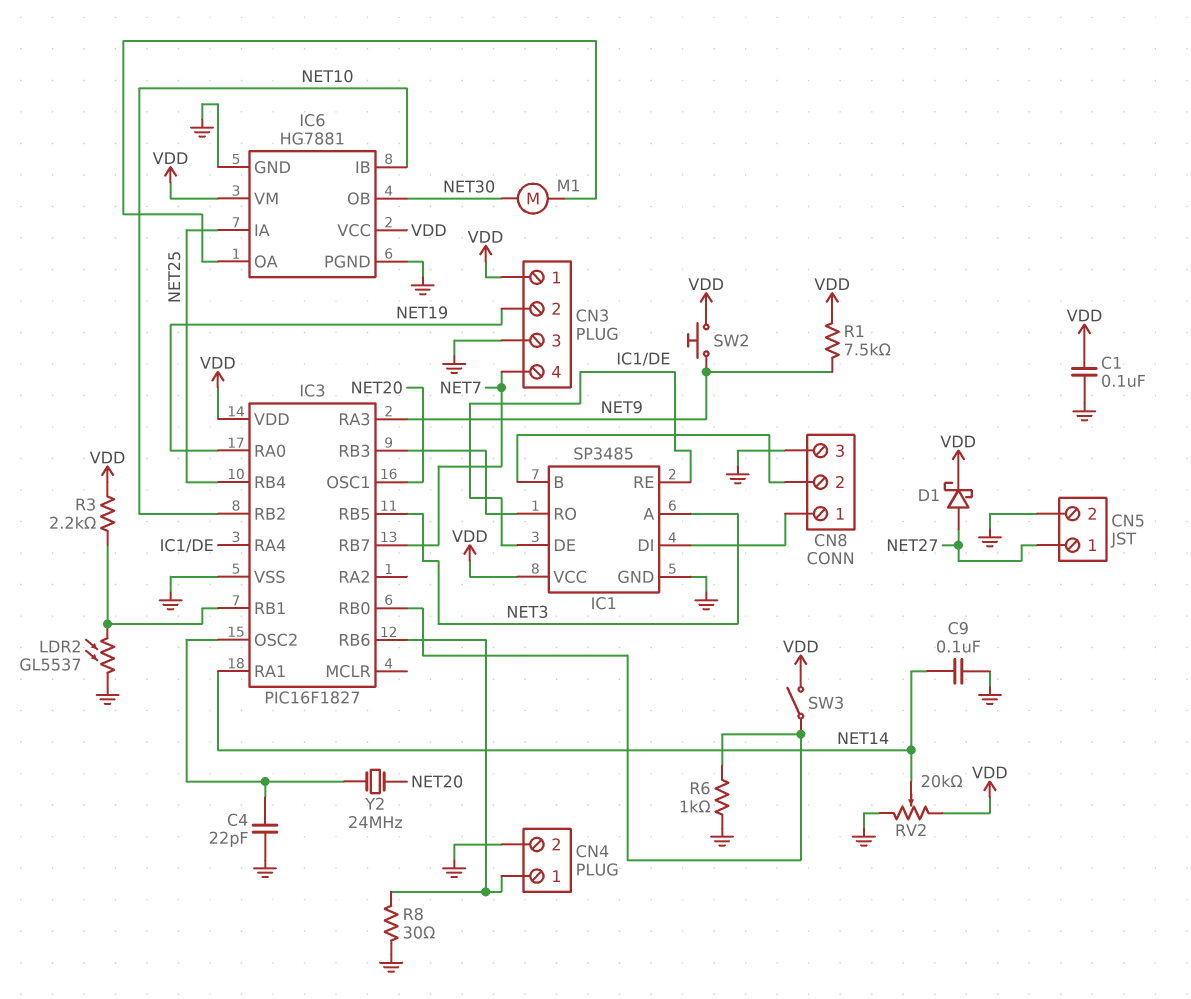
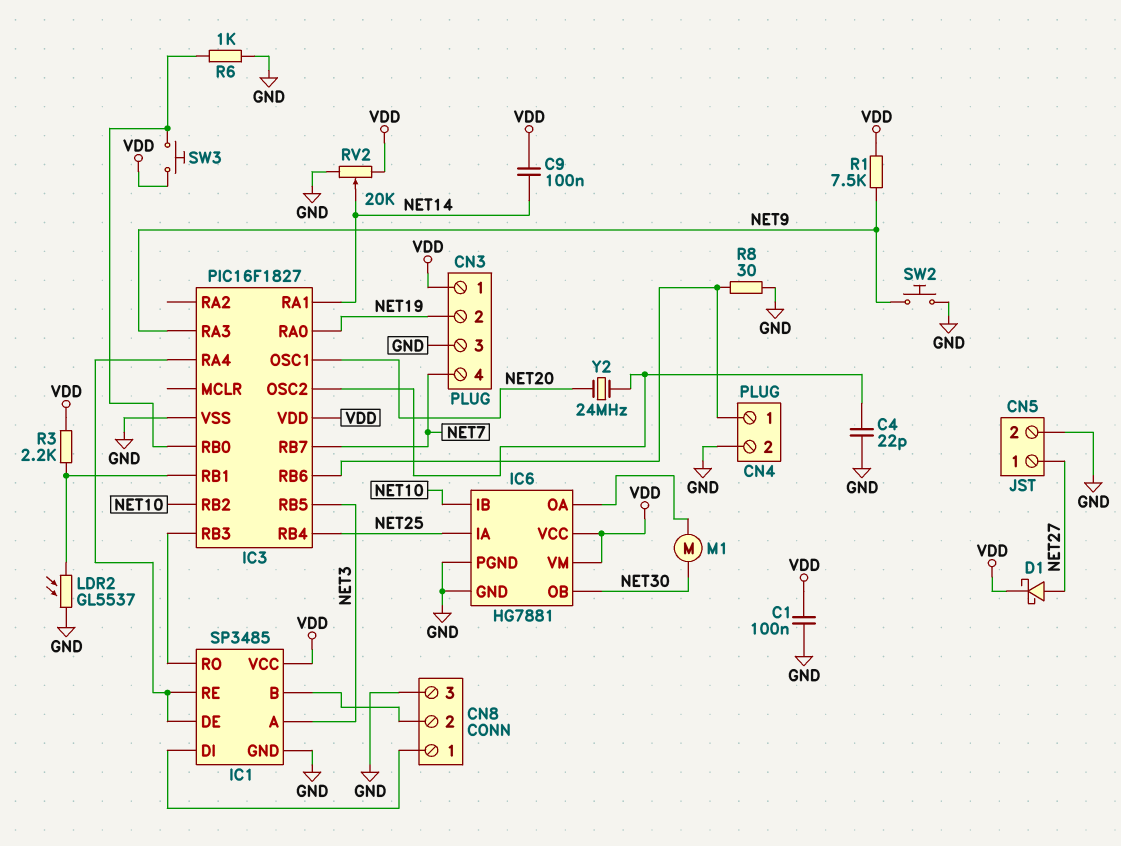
C9: 100nF (GND, NET14) -> 100nF (NET14, VDD)
SW2: button (NET9, VDD) -> button (GND, NET9)
SW3: switch (IC3/RB0, VDD) -> button (IC3/RB0, VDD)

